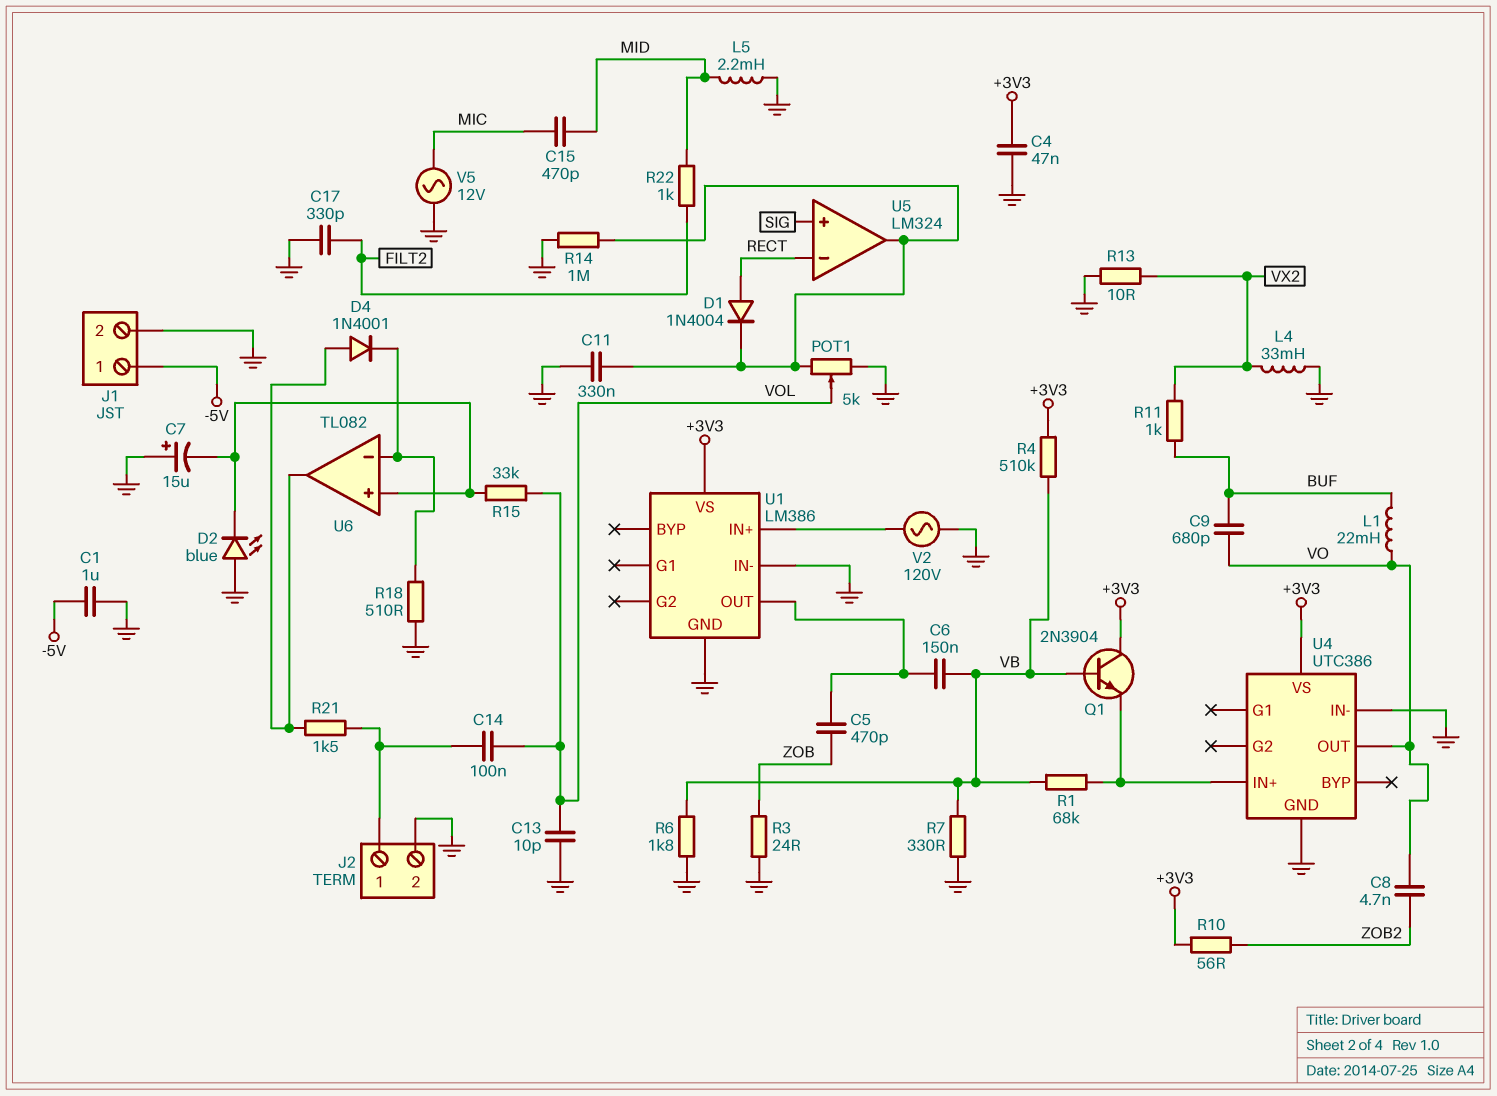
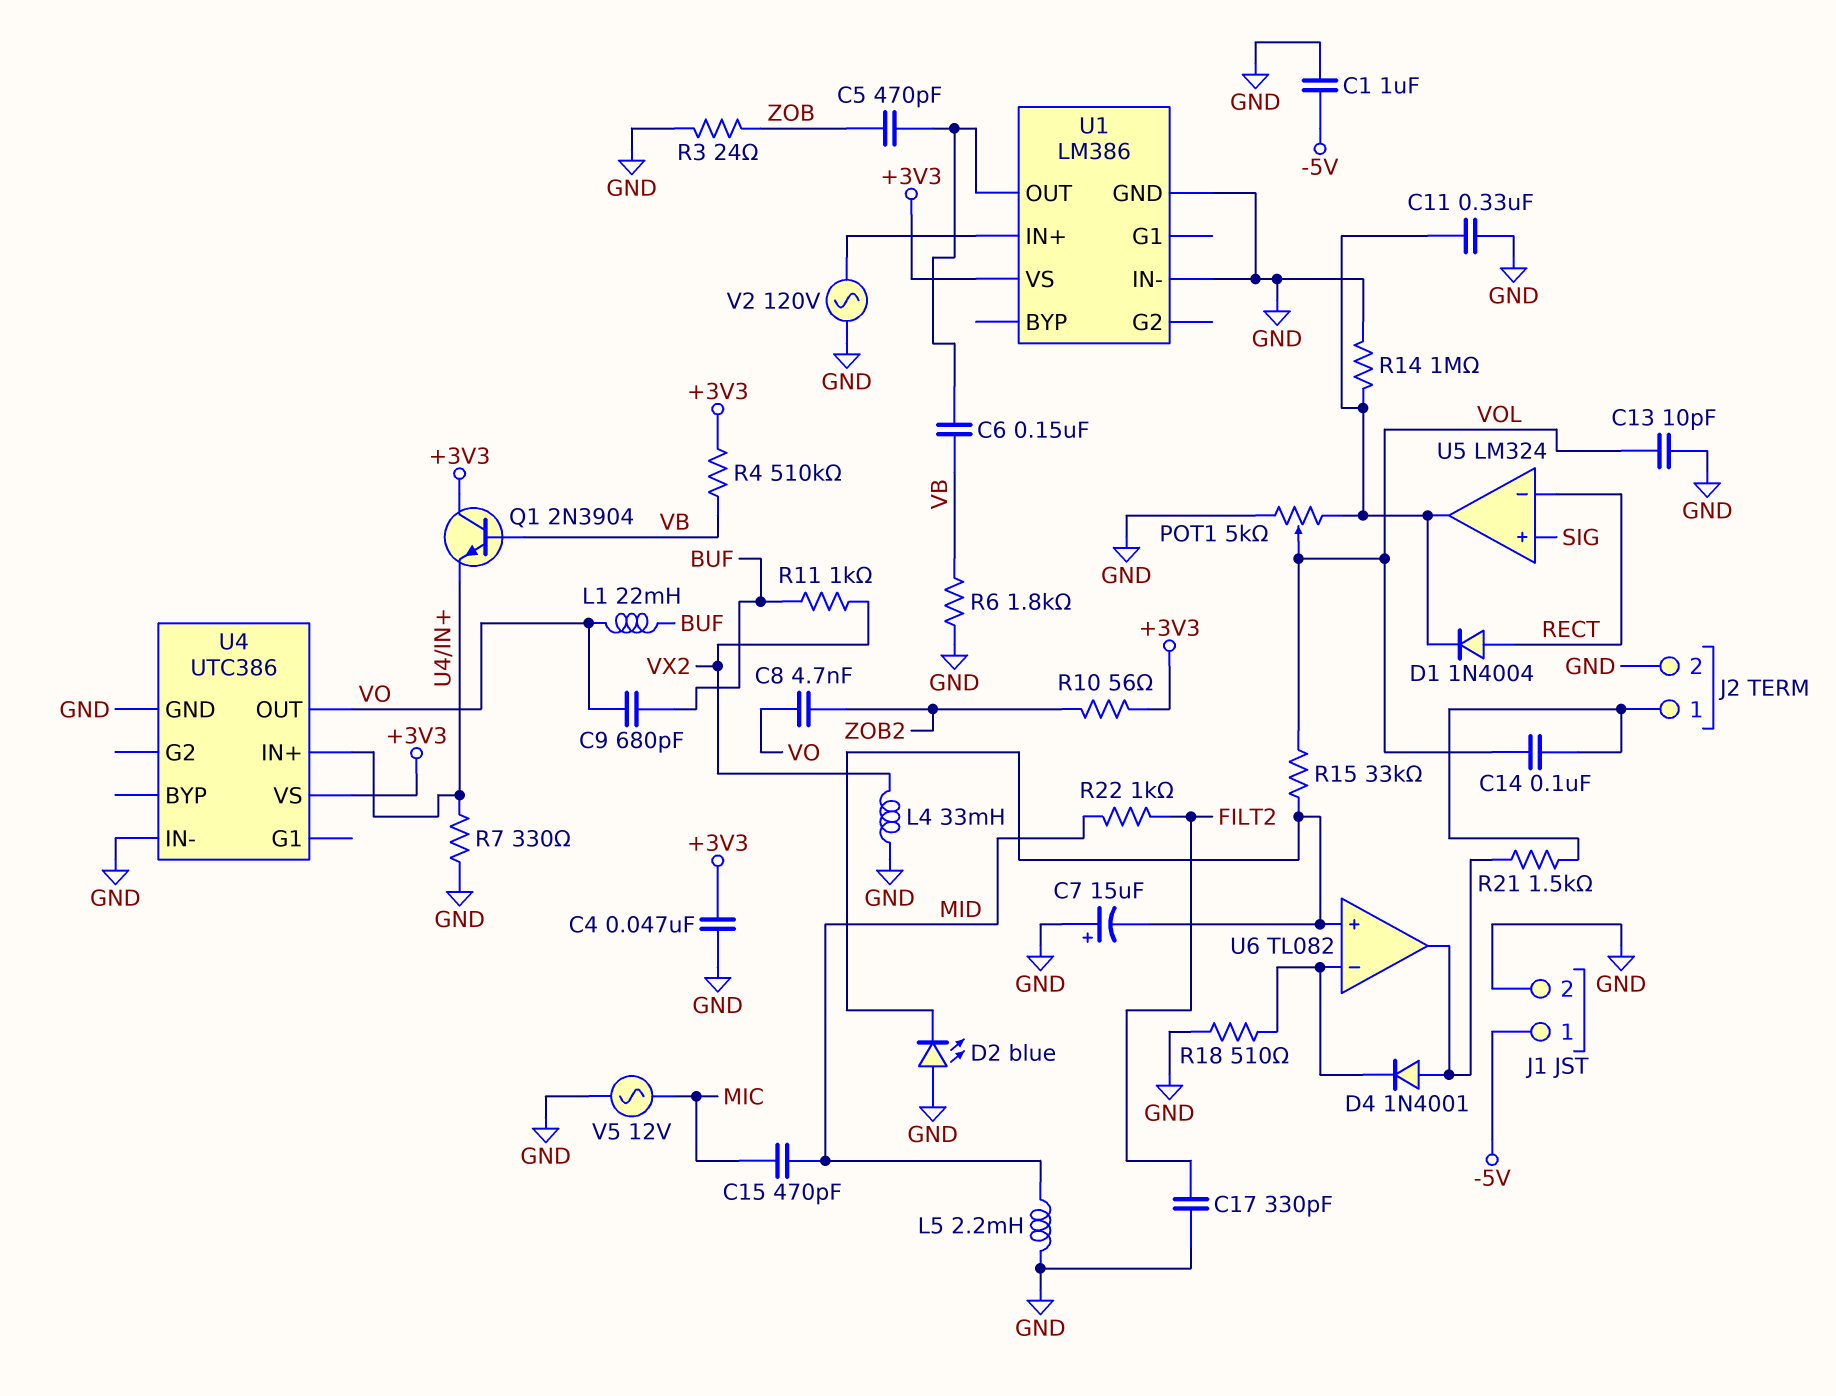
R1: 68k (U4/IN+, VB) -> none
R7: 330 (GND, VB) -> 330 (GND, U4/IN+)
R13: 10 (GND, VX2) -> none

